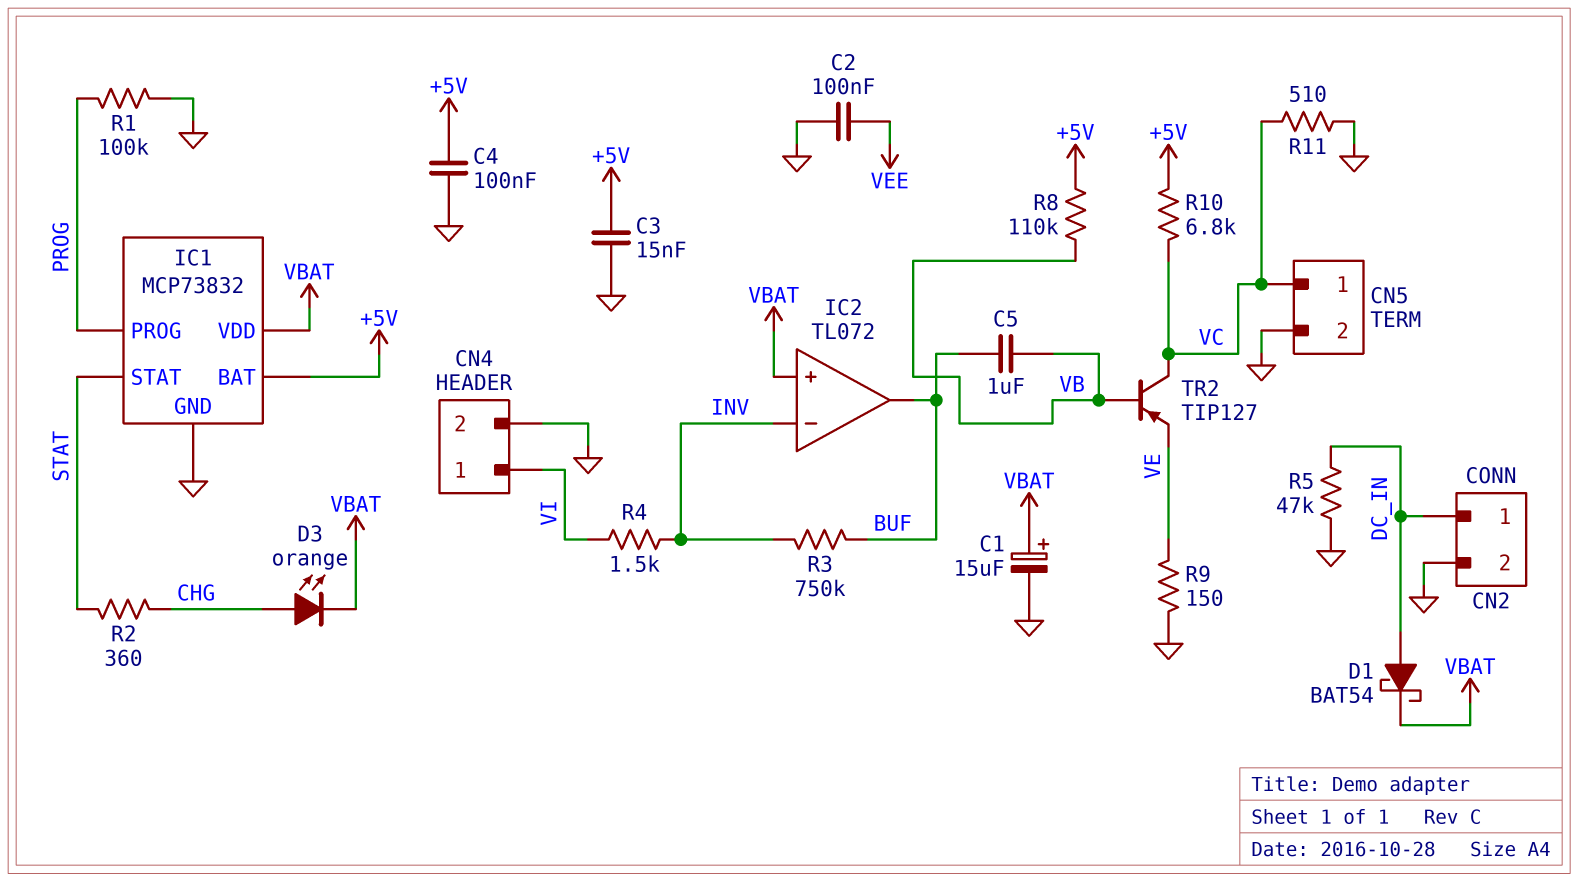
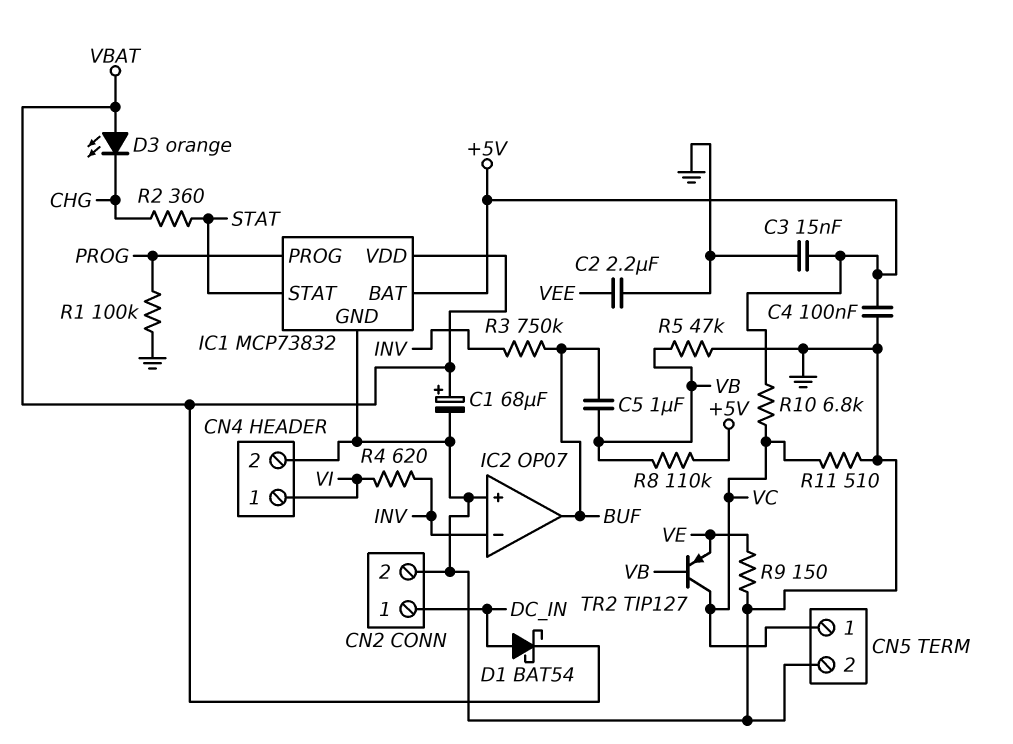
C1: 15uF (plus VBAT, minus GND) -> 68uF (plus VBAT, minus GND)
C2: 100nF (GND, VEE) -> 2.2uF (GND, VEE)
D3: LED orange (A CHG, K VBAT) -> LED orange (A VBAT, K CHG)
IC2: TL072 -> OP07
IC2 pin in+: VBAT -> GND
R4: 1.5k (INV, VI) -> 620 (INV, VI)
R5: 47k (DC_IN, GND) -> 47k (GND, VB)

